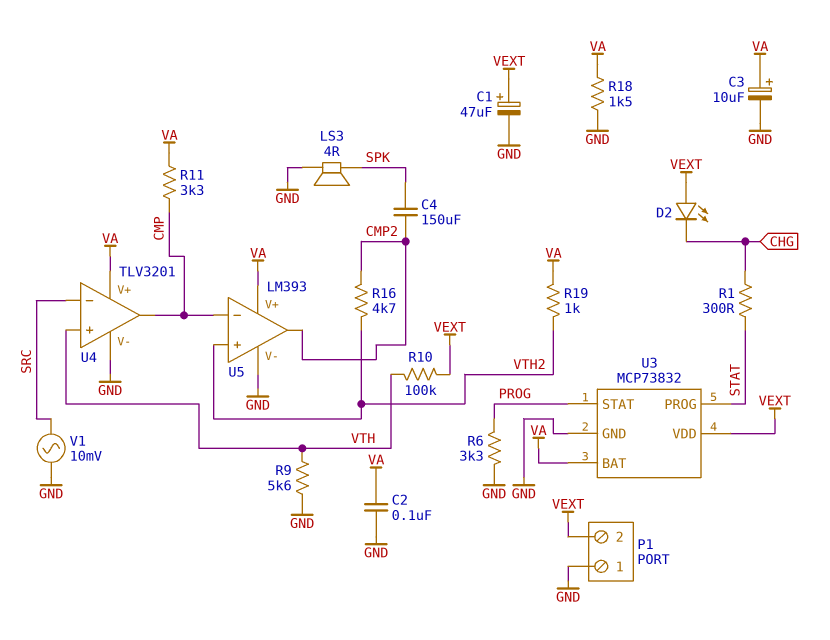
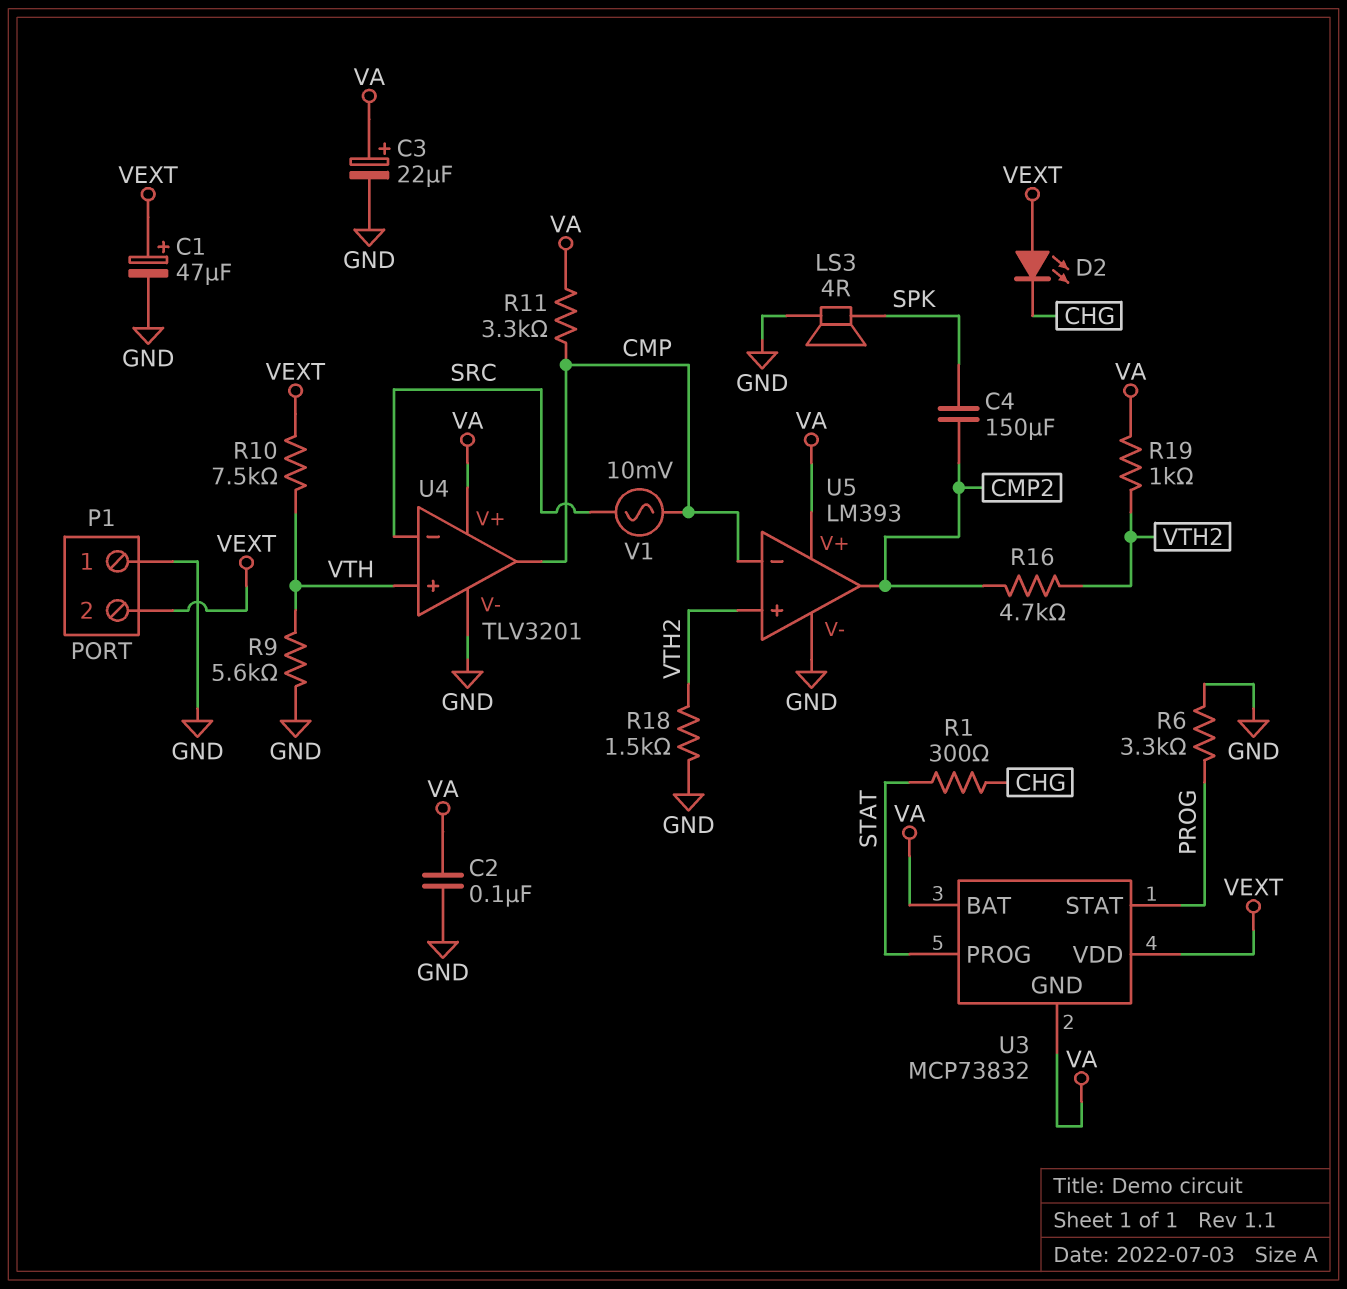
C3: 10uF (plus VA, minus GND) -> 22uF (plus VA, minus GND)
R10: 100k (VEXT, VTH) -> 7.5k (VEXT, VTH)
R18: 1.5k (GND, VA) -> 1.5k (GND, VTH2)
U3 pin GND: GND -> VA
V1: AC 10mV (GND, SRC) -> AC 10mV (CMP, SRC)

